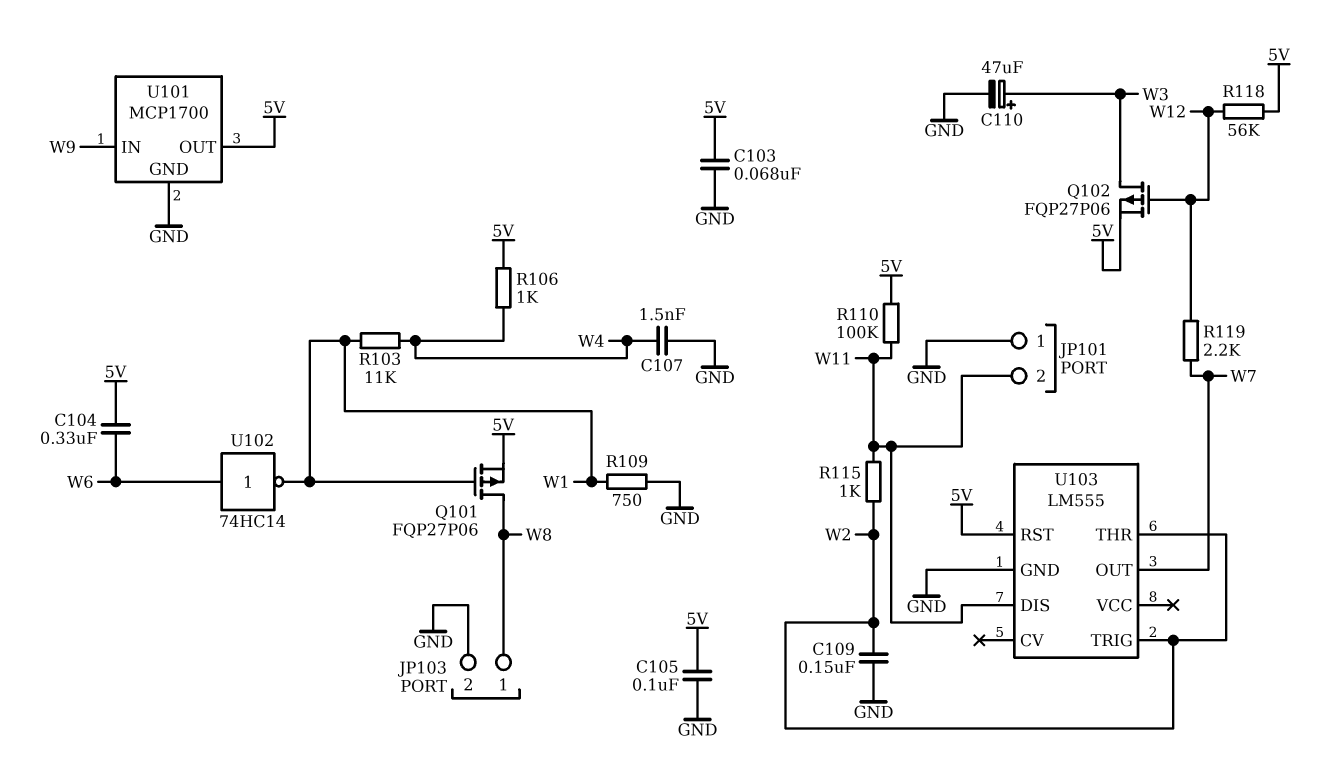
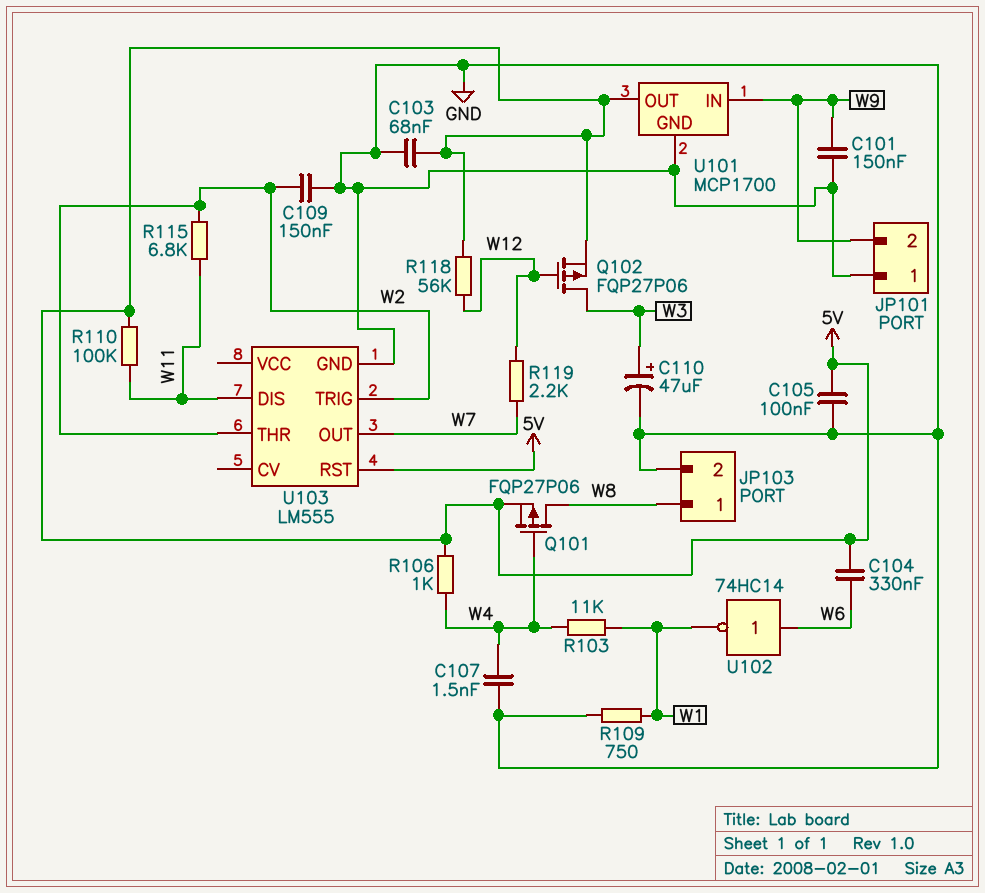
C101: none -> 150nF (GND, W9)
JP101 pin 2: W11 -> W9
Q101: PMOS FQP27P06 (G W1, D W8, S 5V) -> PMOS FQP27P06 (G W4, D W8, S 5V)
R115: 1k (W2, W11) -> 6.8k (W2, W11)

